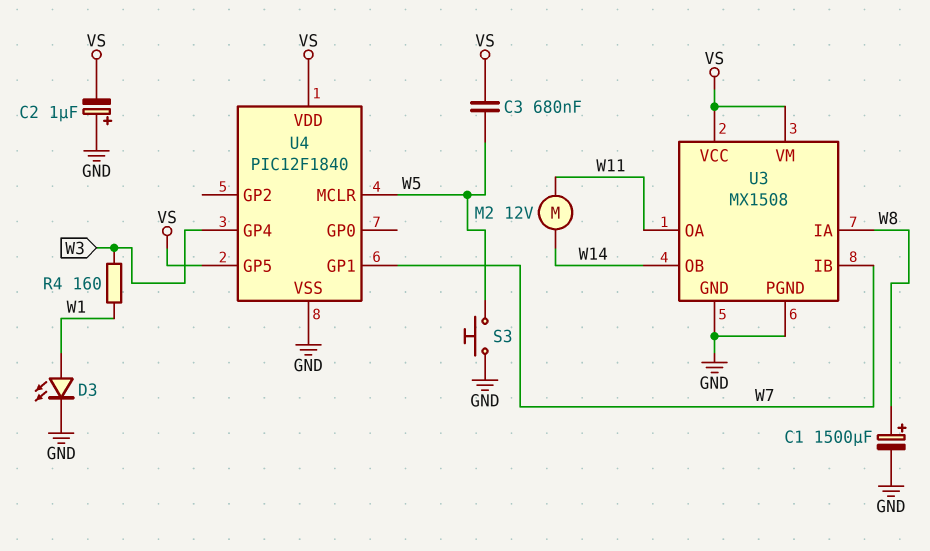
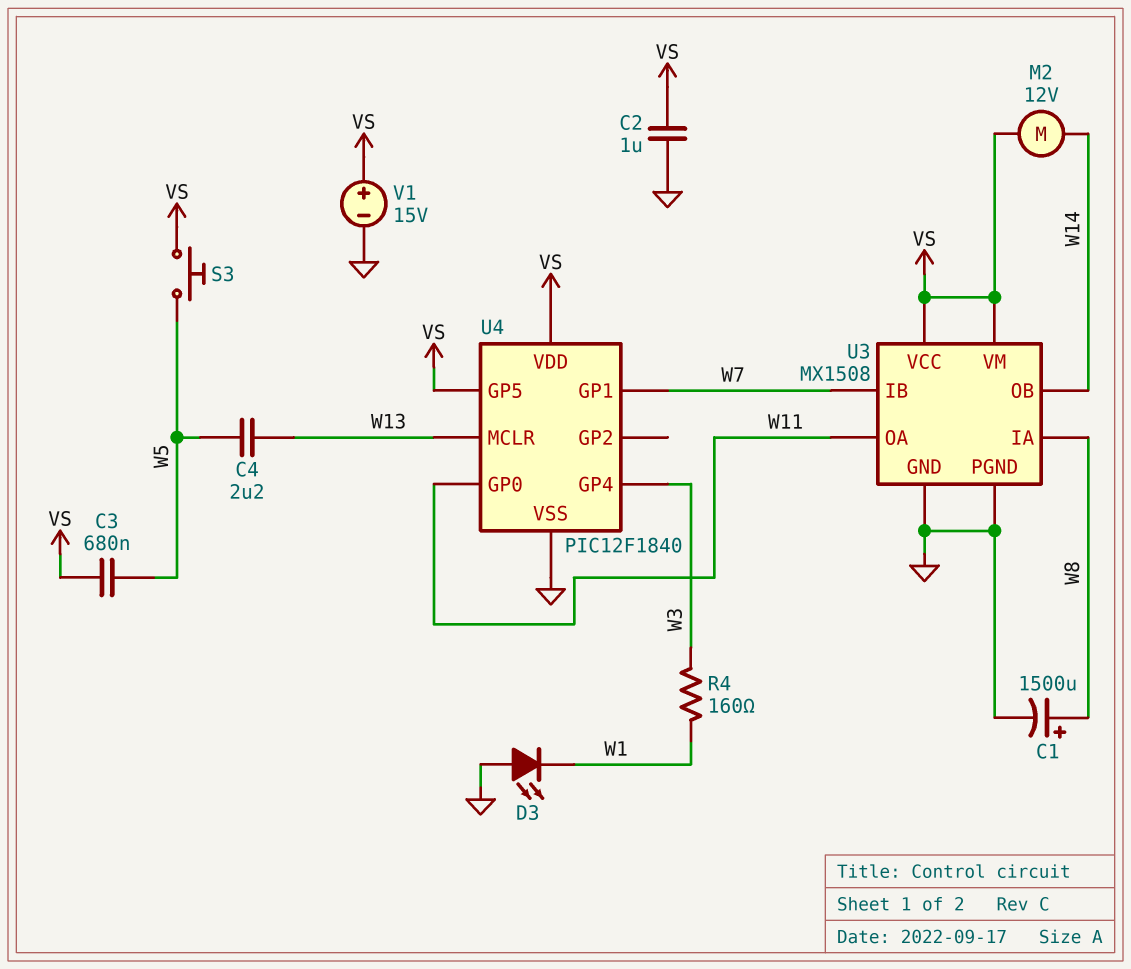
C2: 1uF (plus GND, minus VS) -> 1uF (GND, VS)
C4: none -> 2.2uF (W5, W13)
D3: LED (A W1, K GND) -> LED (A GND, K W1)
M2: motor 12V (W11, W14) -> motor 12V (VS, W14)
S3: button (GND, W5) -> button (VS, W5)
U4 pin GP0: none -> W11
U4 pin MCLR: W5 -> W13
V1: none -> 15V (plus VS, minus GND)

